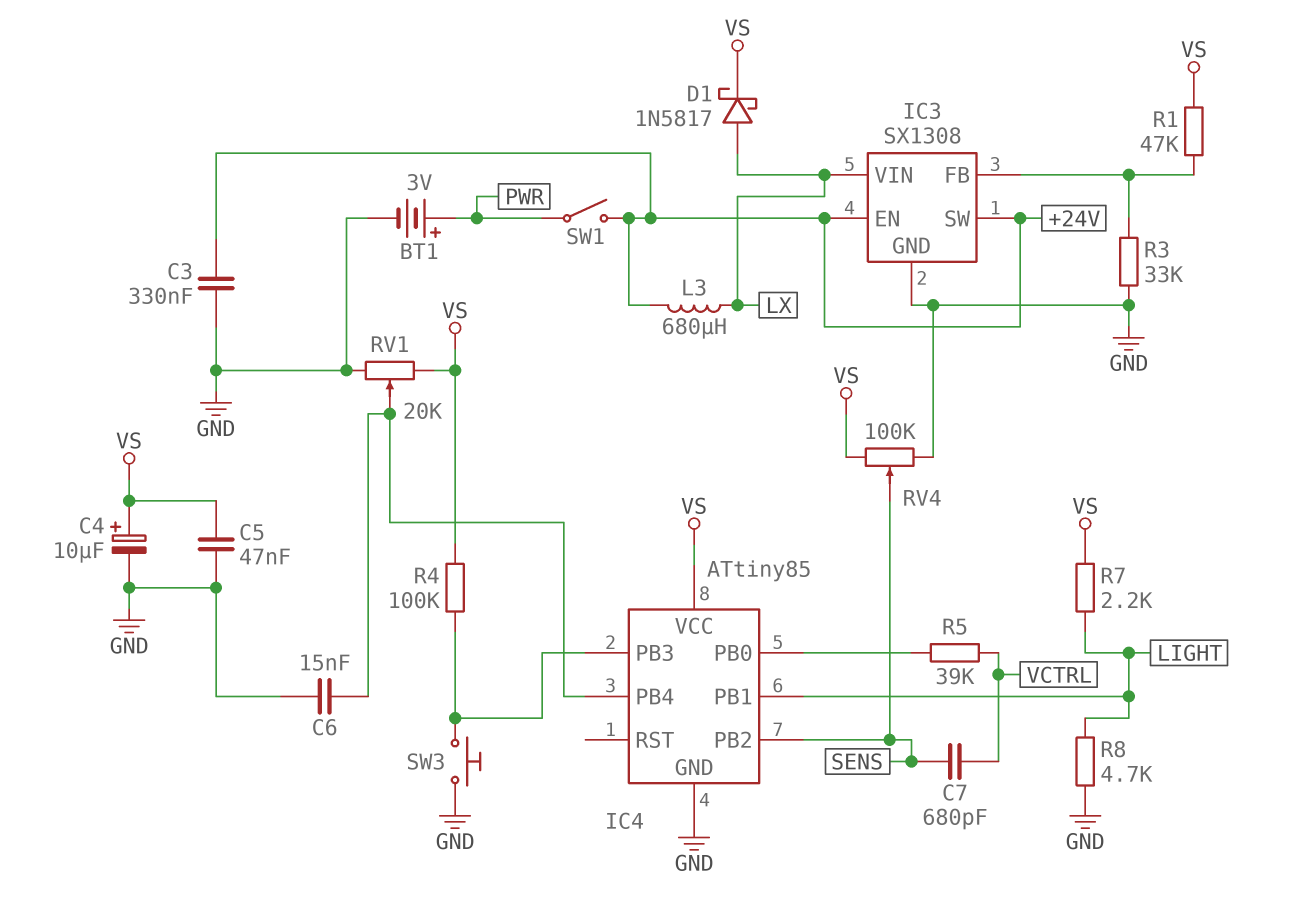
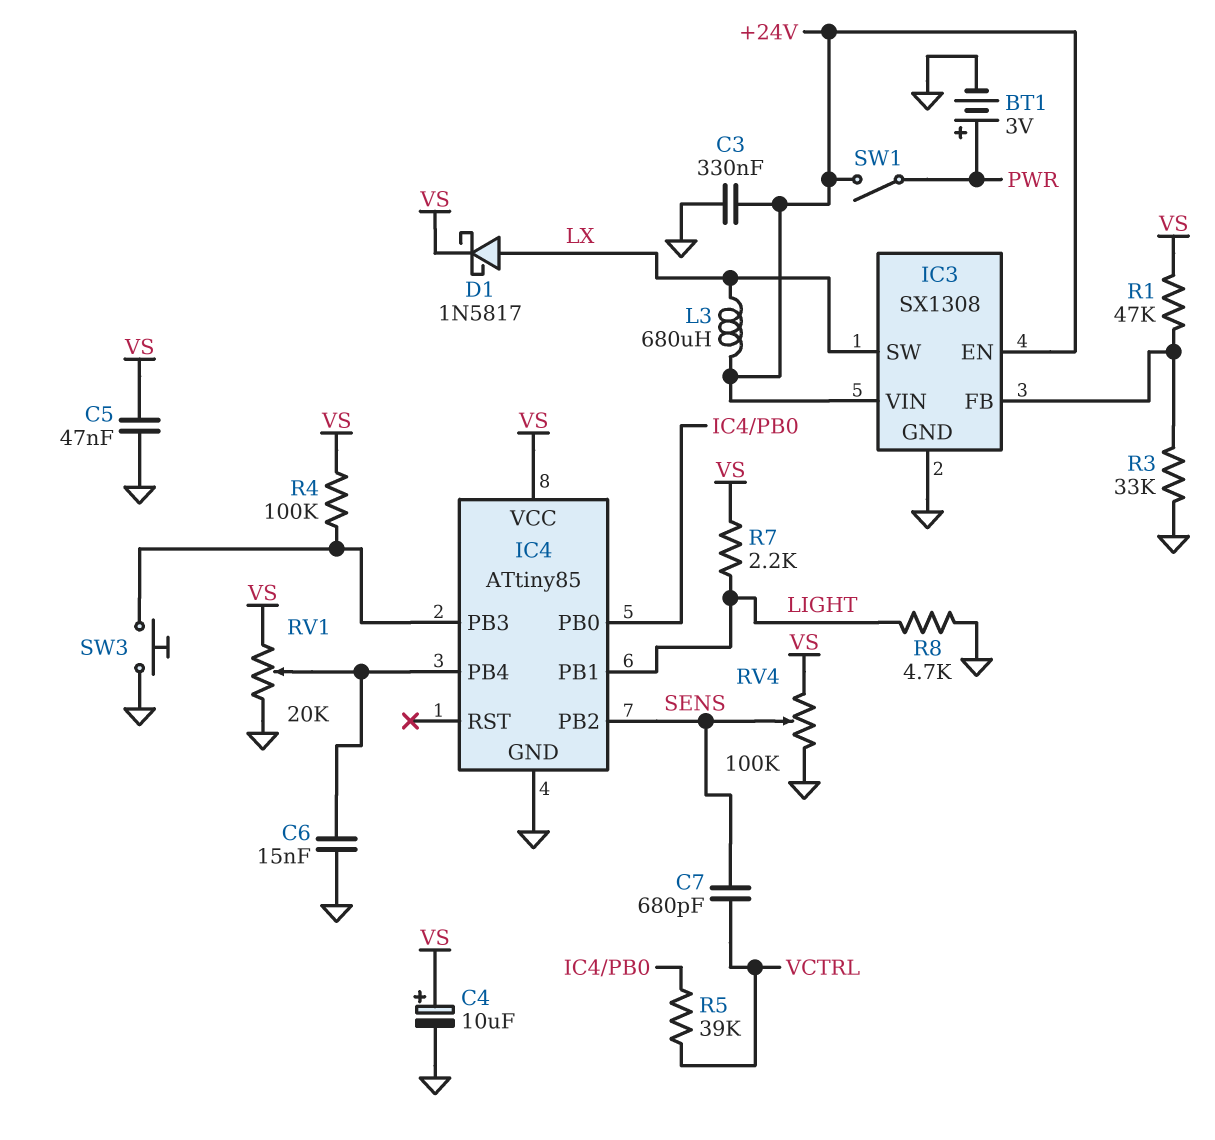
IC3 pin SW: +24V -> LX
IC3 pin VIN: LX -> +24V

